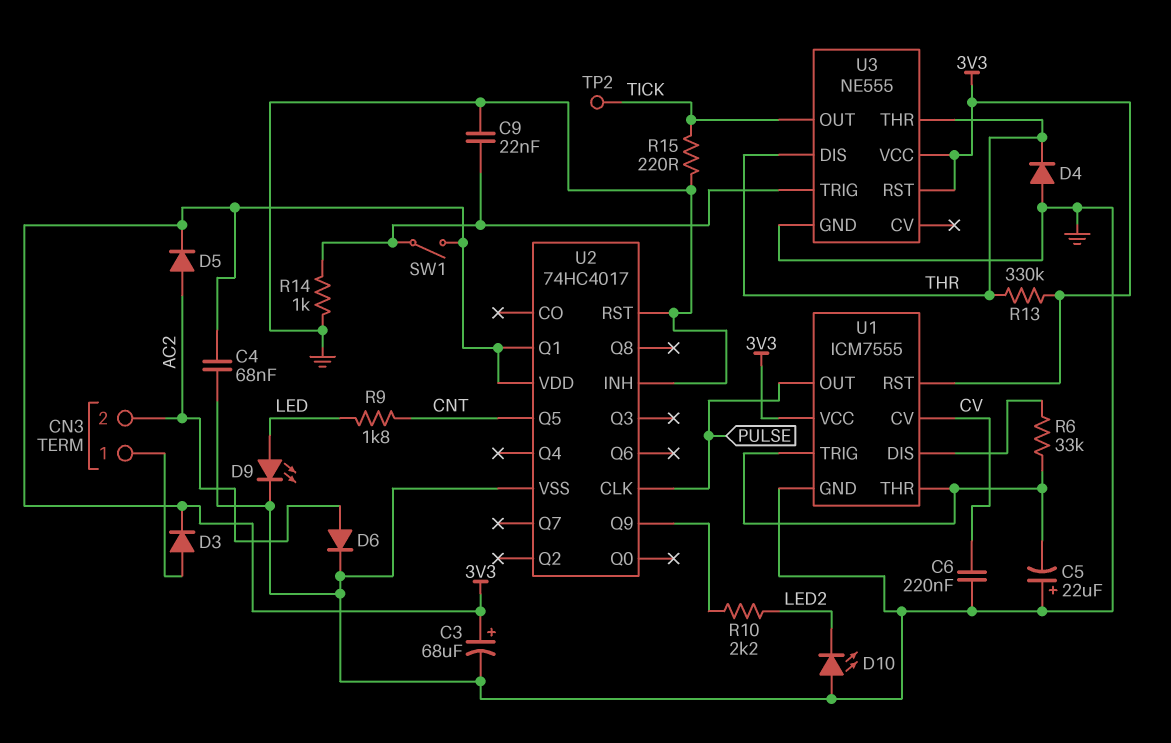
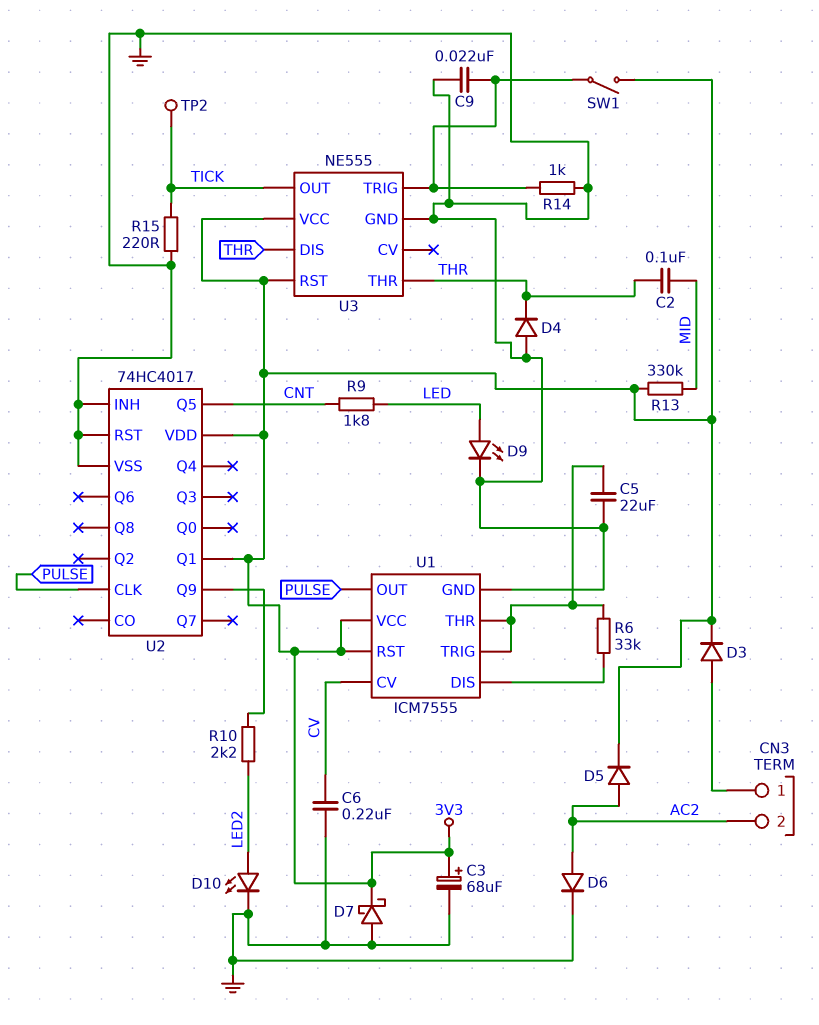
C2: none -> 100nF (MID, THR)
C4: 68nF (3V3, GND) -> none
C5: 22uF (plus GND, minus U1/THR) -> 22uF (GND, U1/THR)
D7: none -> schottky (A GND, K 3V3)
D10: LED (A GND, K LED2) -> LED (A LED2, K GND)
R13: 330k (3V3, THR) -> 330k (3V3, MID)

